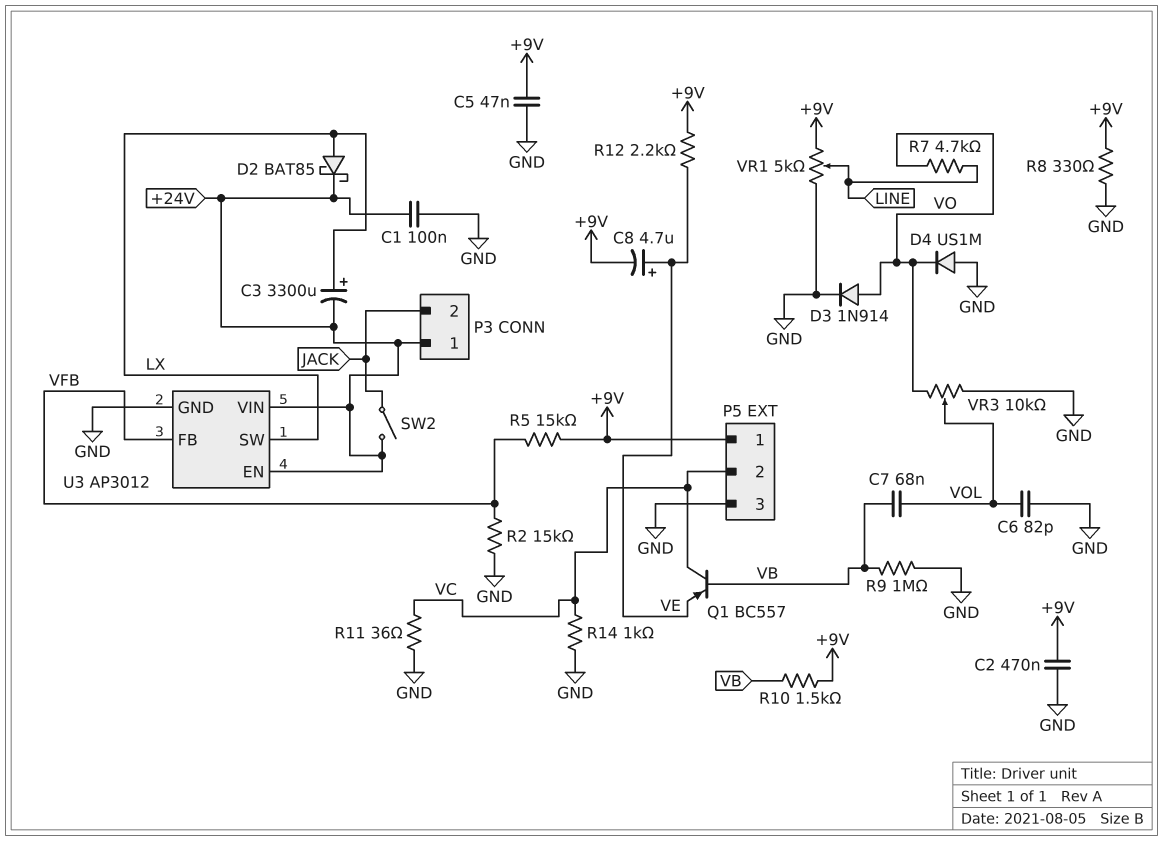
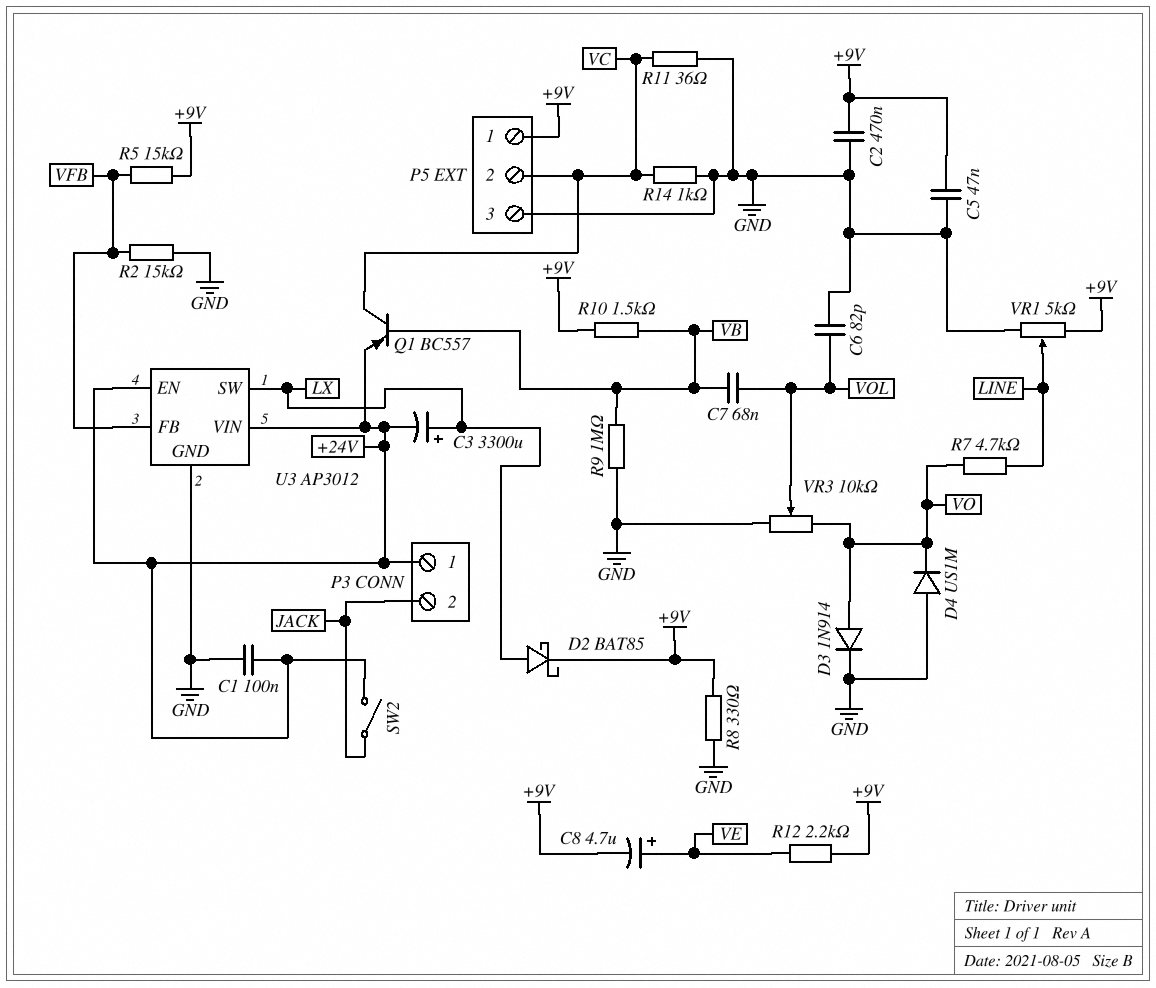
D2: schottky BAT85 (A LX, K +24V) -> schottky BAT85 (A LX, K +9V)
Q1: PNP BC557 (B VB, C VC, E VE) -> PNP BC557 (B VB, C VC, E +24V)

